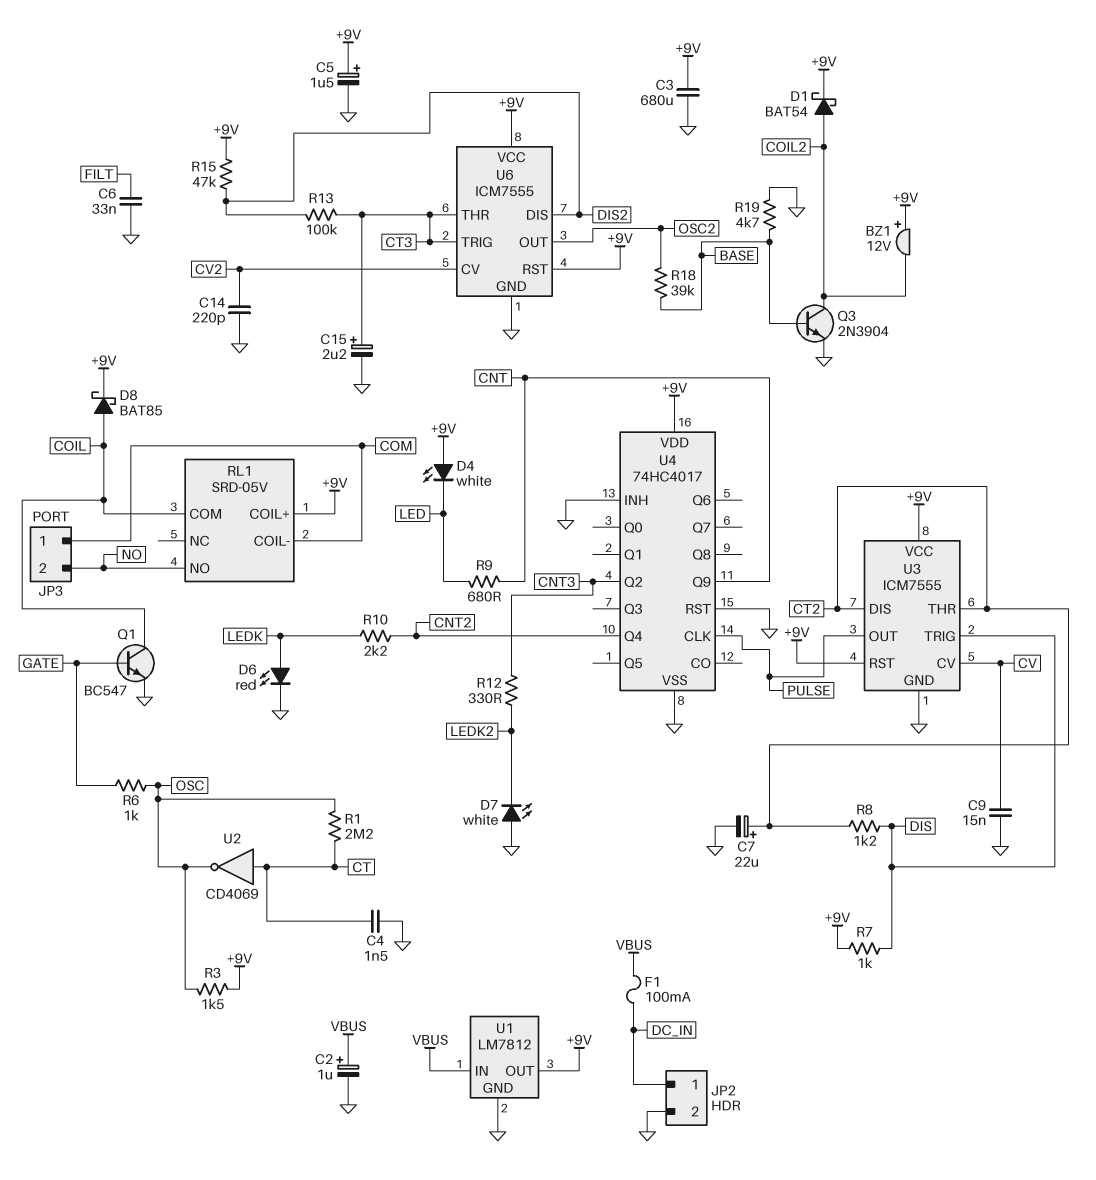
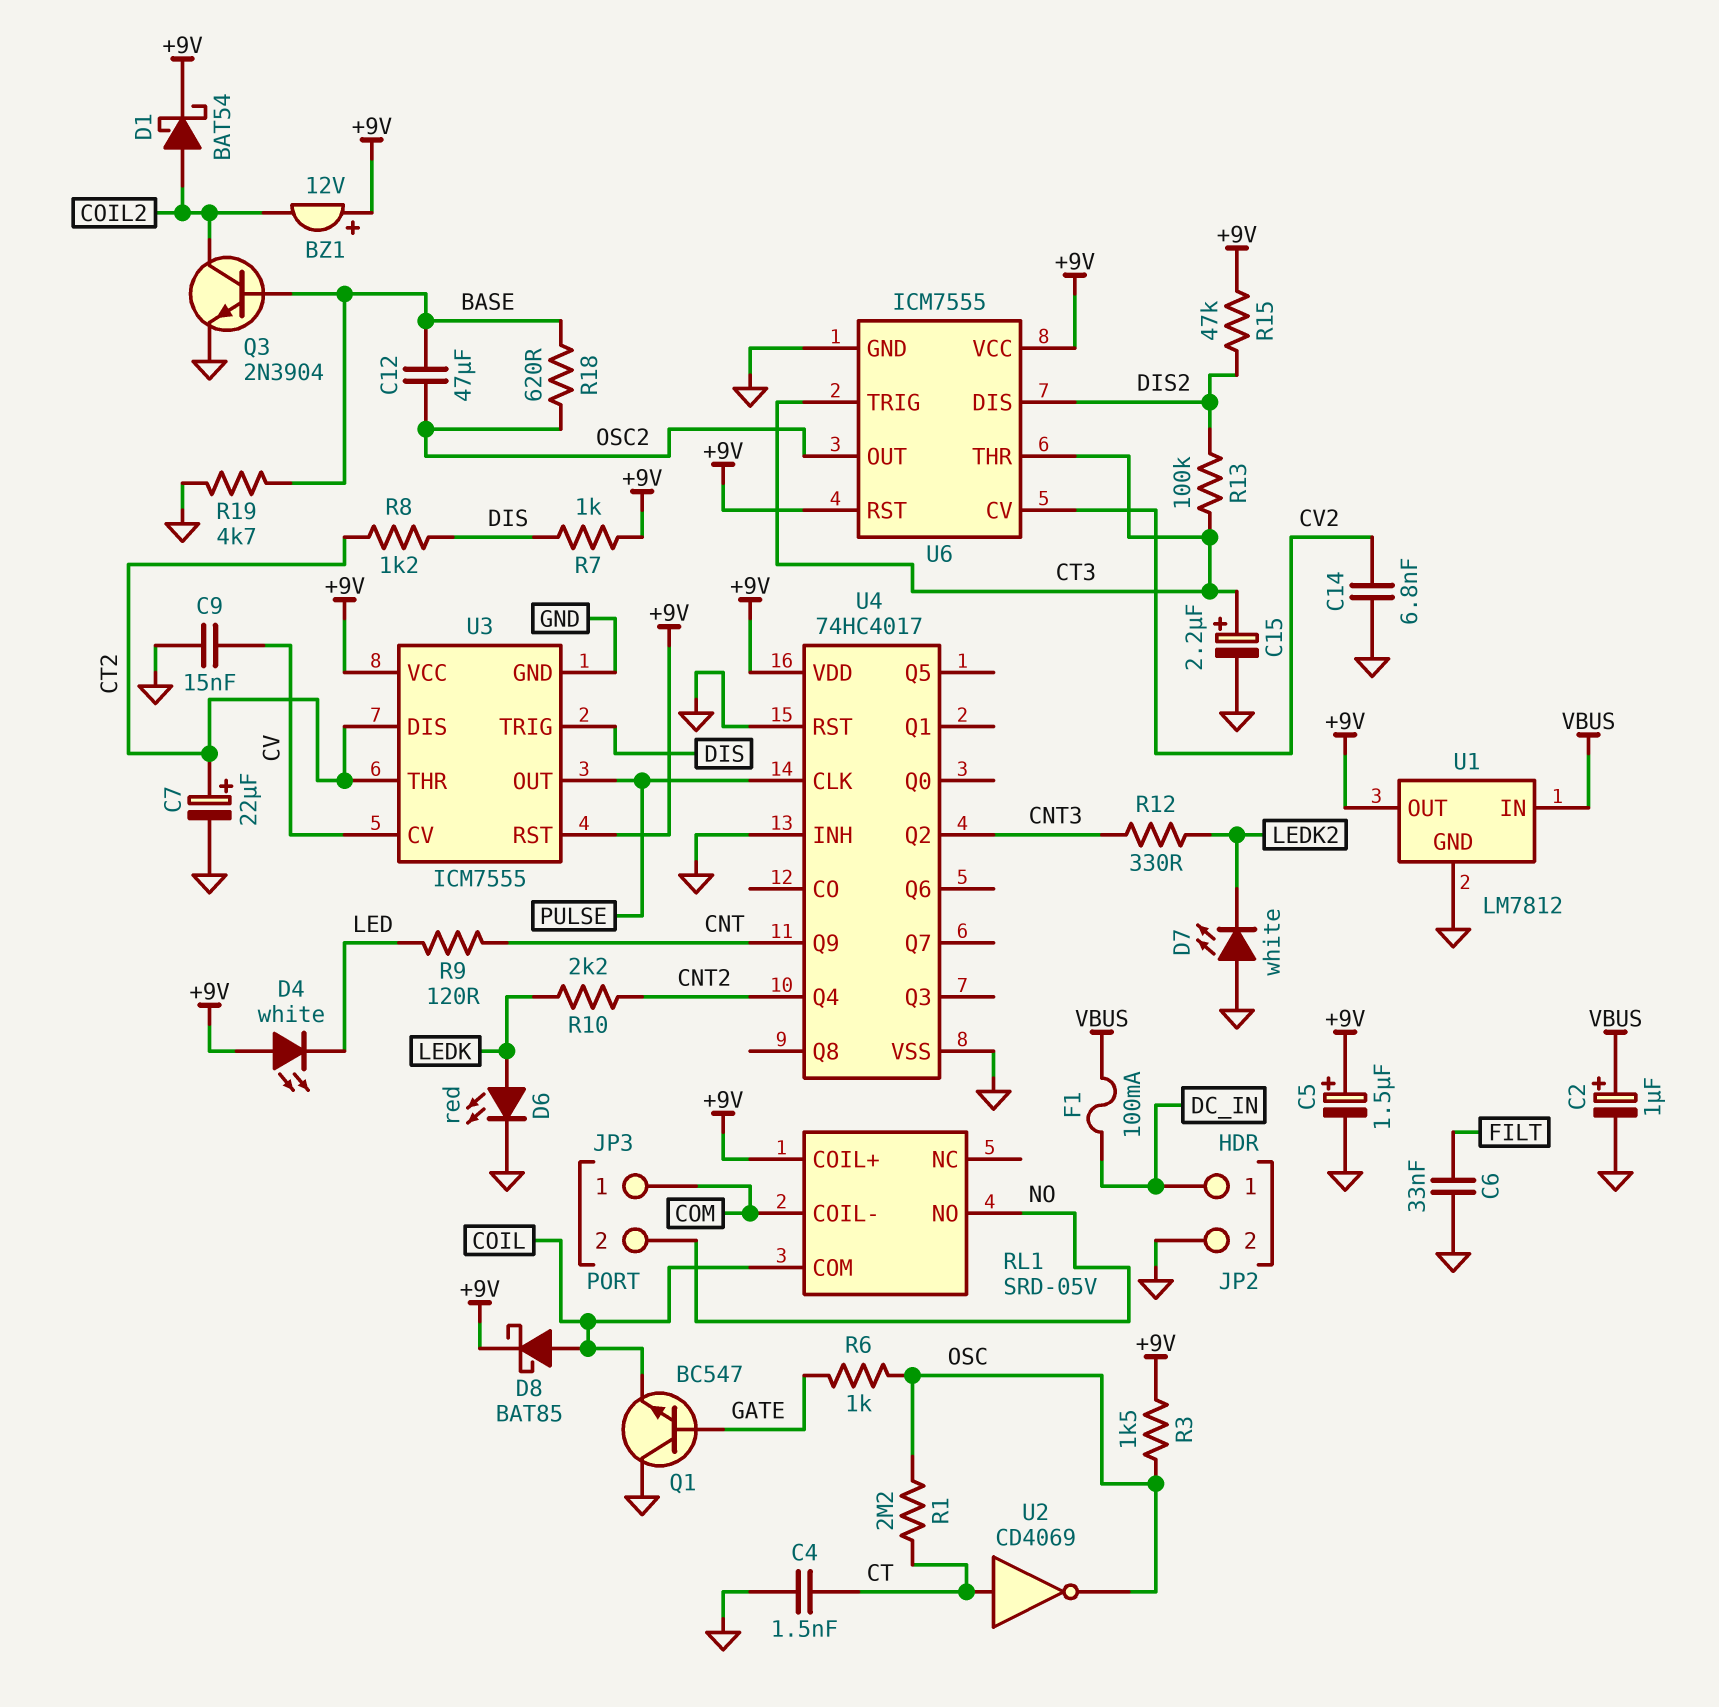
C3: 680uF (+9V, GND) -> none
C12: none -> 47uF (BASE, OSC2)
C14: 220pF (CV2, GND) -> 6.8nF (CV2, GND)
Q1: NPN BC547 (B GATE, C COIL, E GND) -> NPN BC547 (B GATE, C GND, E COIL)
R9: 680 (CNT, LED) -> 120 (CNT, LED)
R18: 39k (BASE, OSC2) -> 620 (BASE, OSC2)

